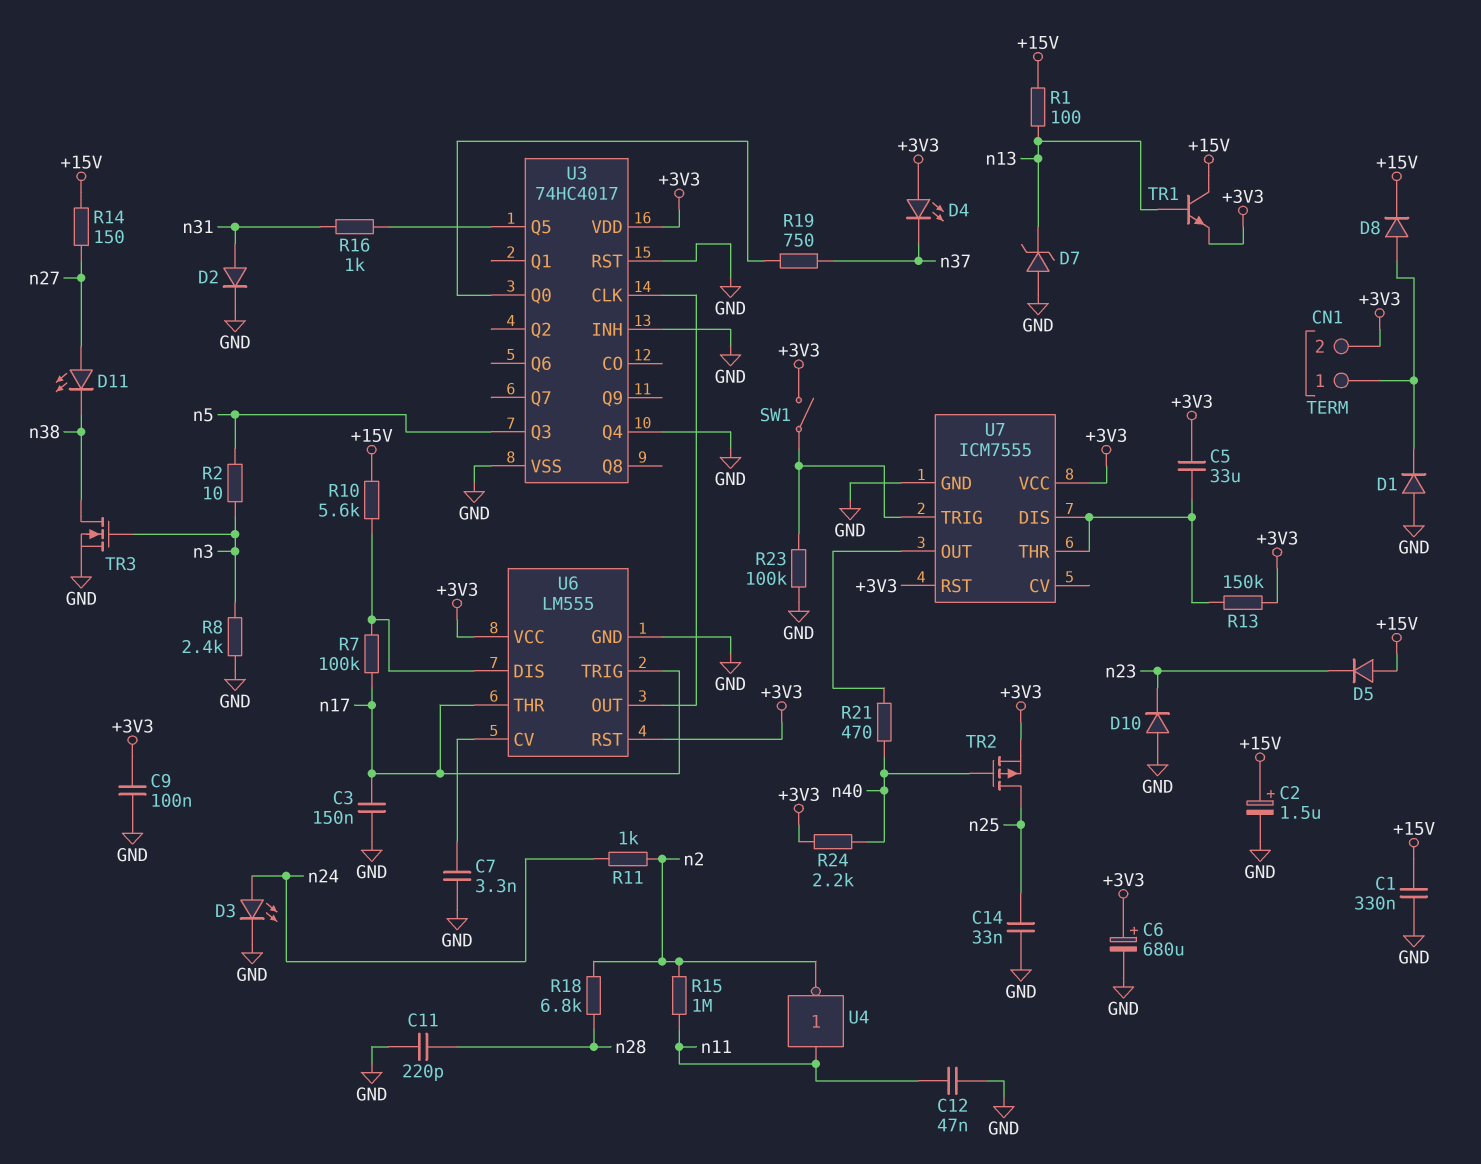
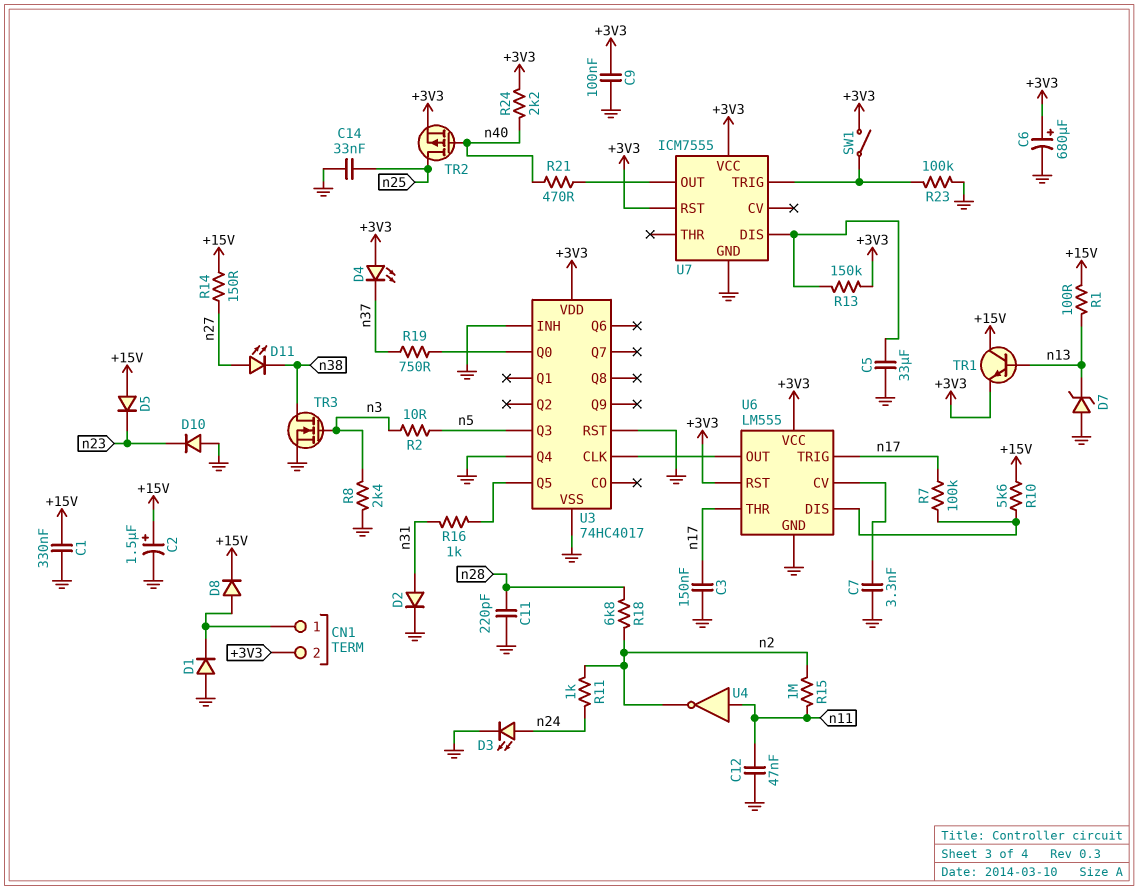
C5: 33uF (+3V3, U7/DIS) -> 33uF (GND, U7/DIS)
U7 pin THR: U7/DIS -> none

